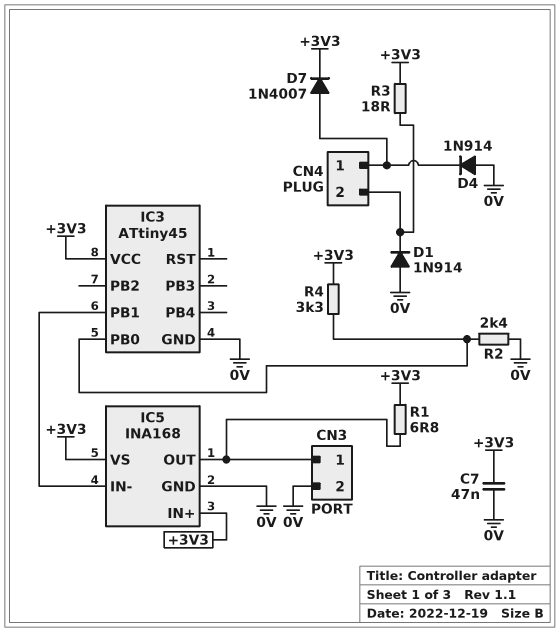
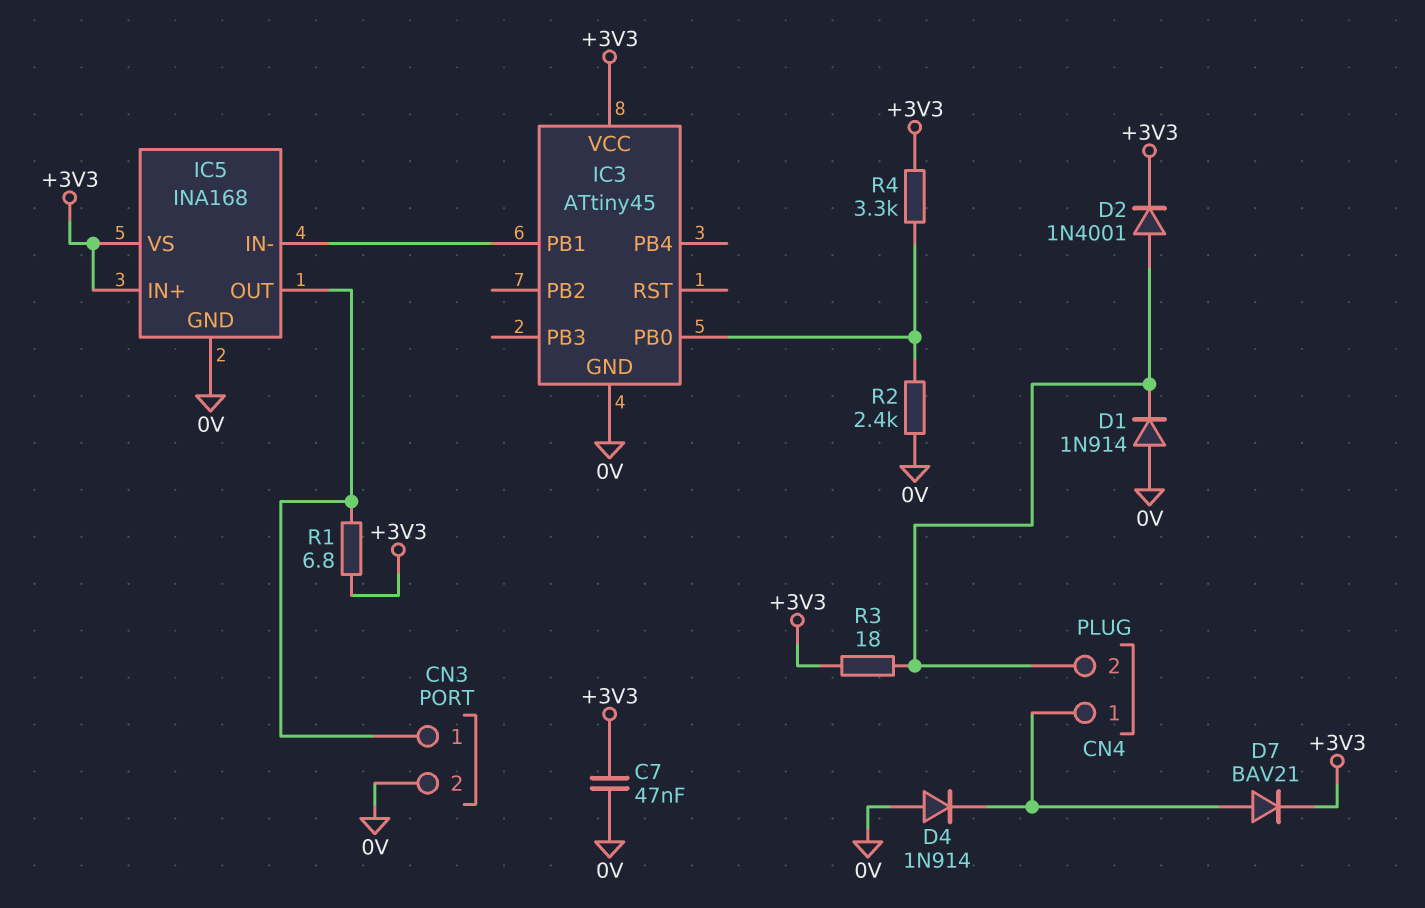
D2: none -> diode 1N4001 (A CN4/2, K +3V3)
D7: diode 1N4007 (A CN4/1, K +3V3) -> diode BAV21 (A CN4/1, K +3V3)

